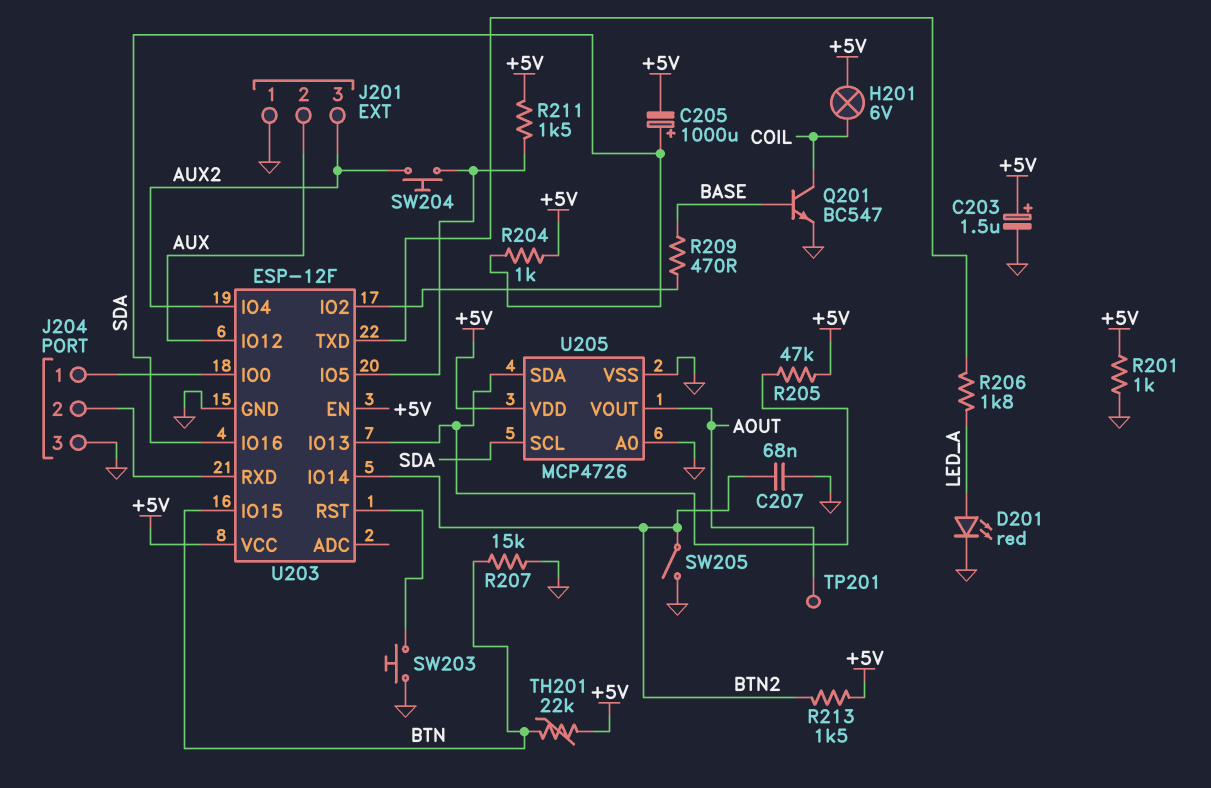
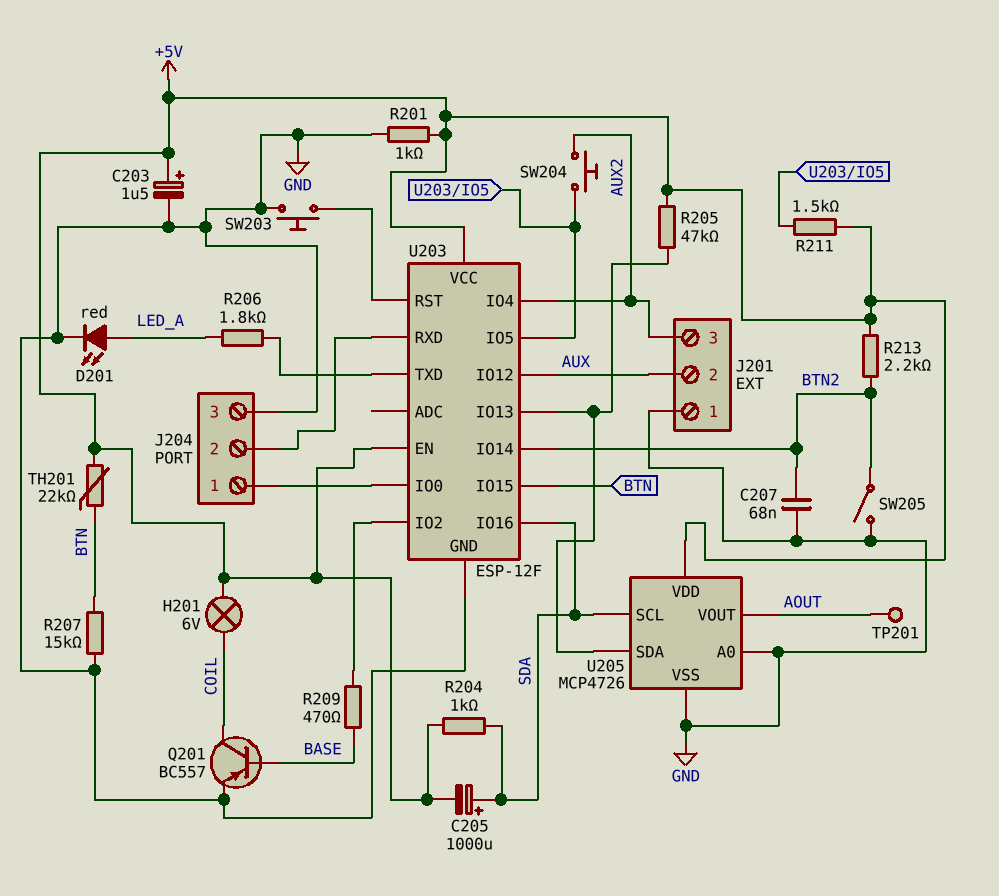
Q201: NPN BC547 (B BASE, C COIL, E GND) -> PNP BC557 (B BASE, C COIL, E GND)
R213: 1.5k (+5V, BTN2) -> 2.2k (+5V, BTN2)

